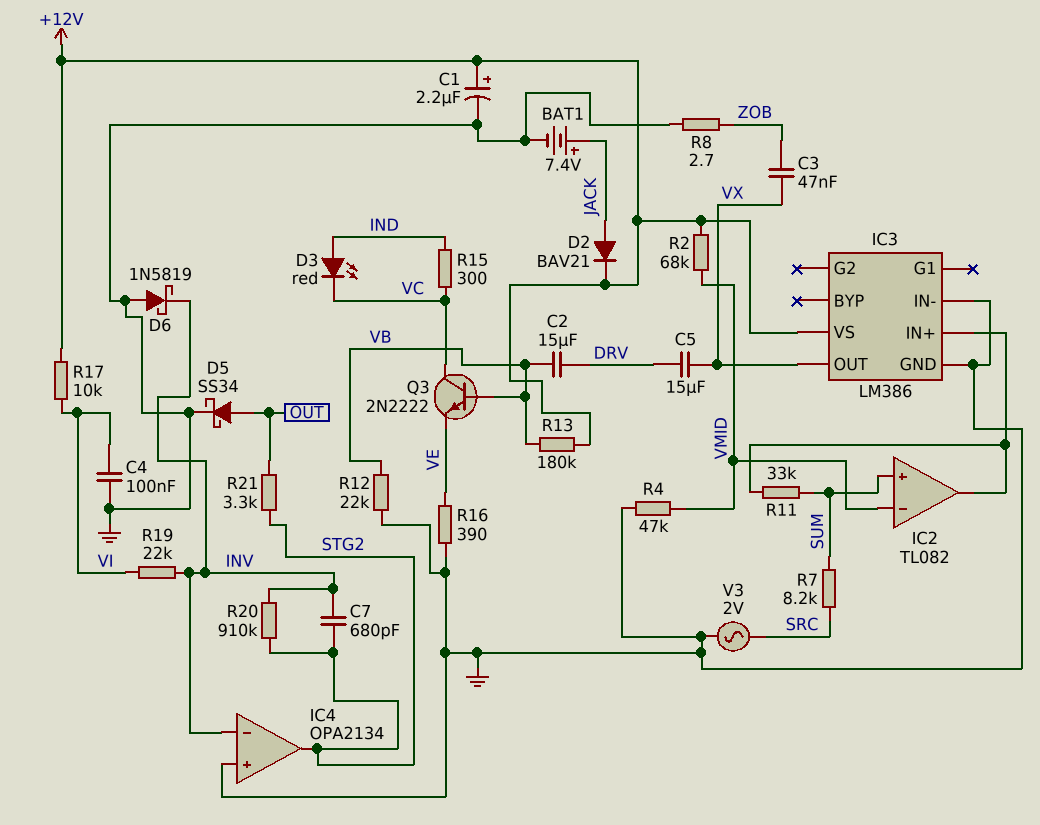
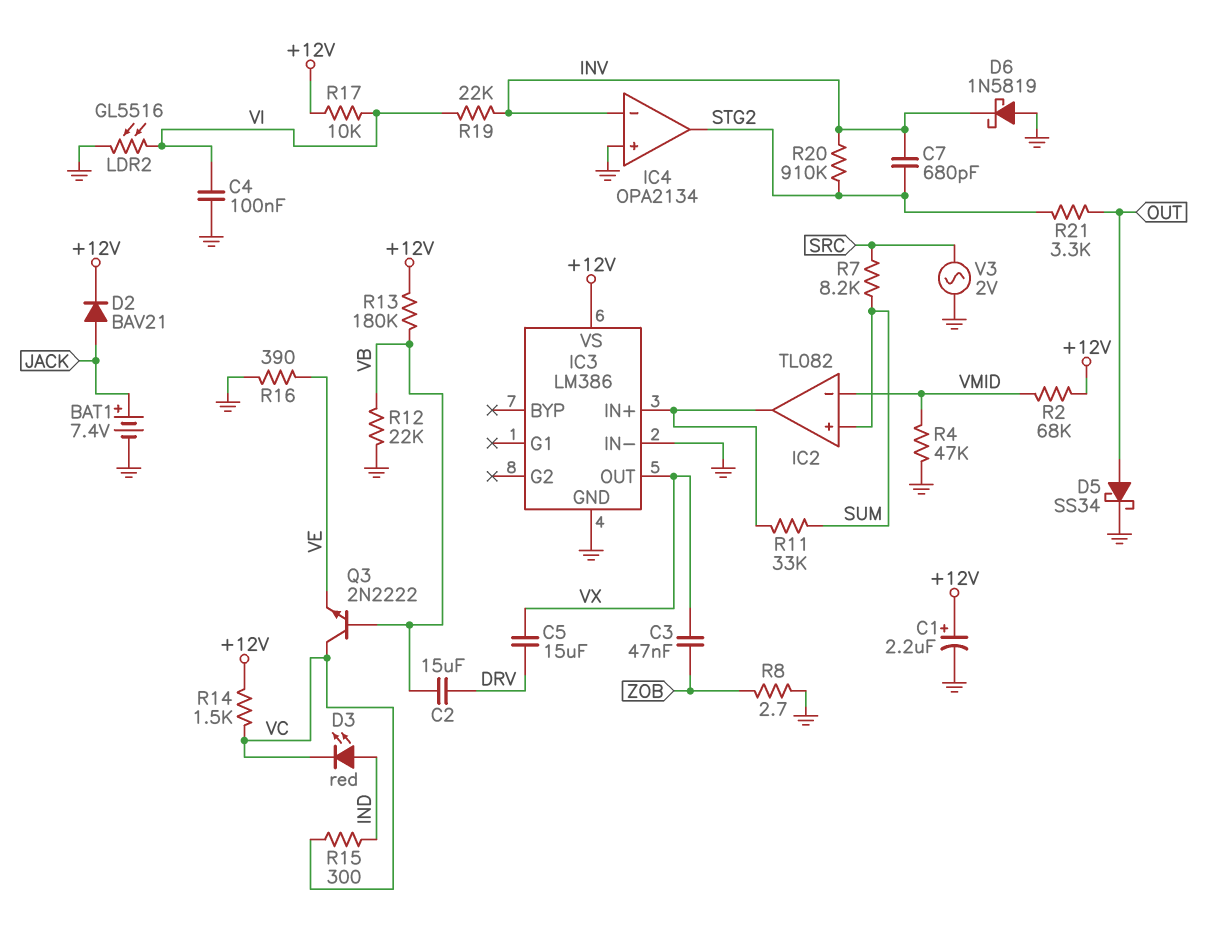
LDR2: none -> GL5516 (GND, VI)
R14: none -> 1.5k (+12V, VC)

